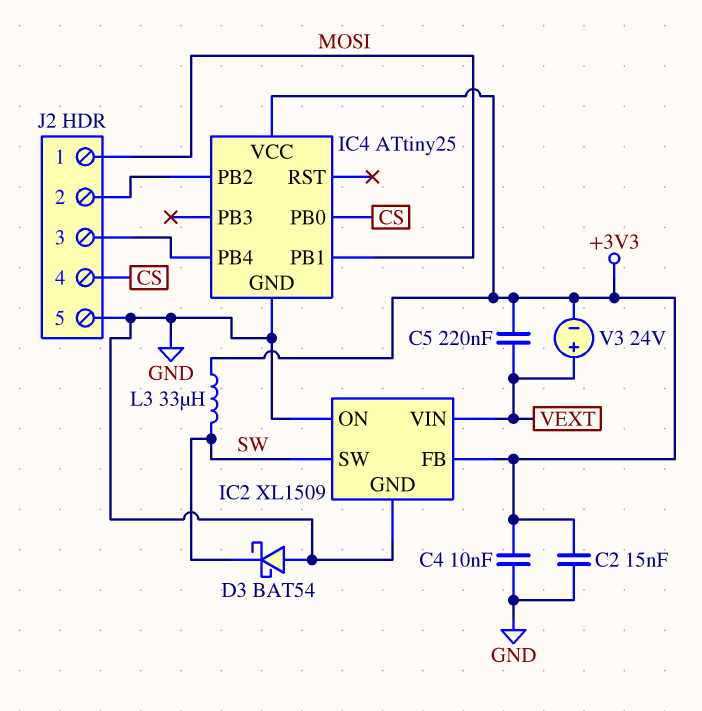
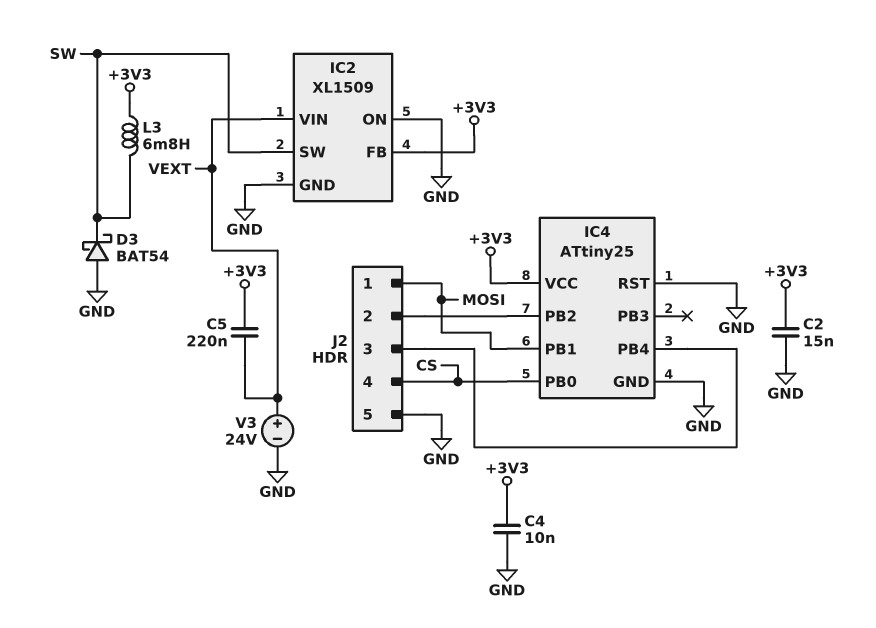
IC4 pin RST: none -> GND
L3: 33uH (+3V3, SW) -> 6.8mH (+3V3, SW)
V3: 24V (plus VEXT, minus +3V3) -> 24V (plus VEXT, minus GND)

